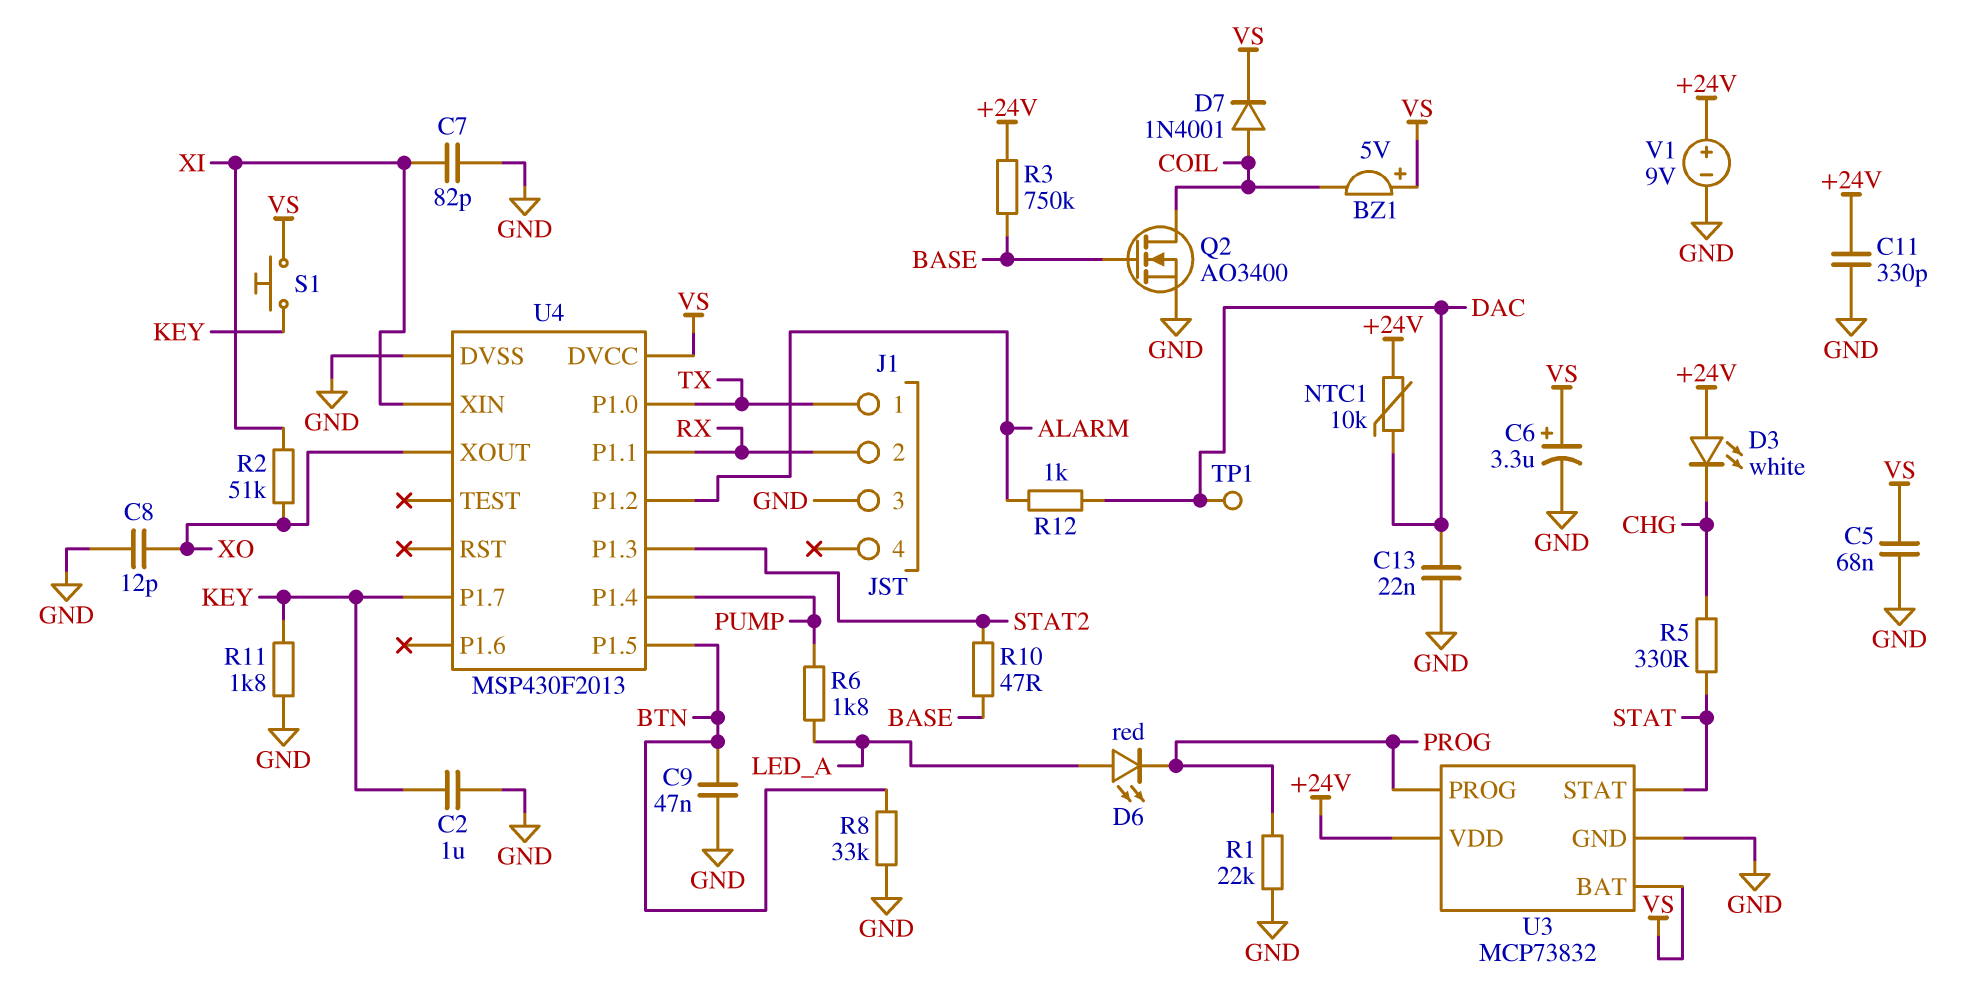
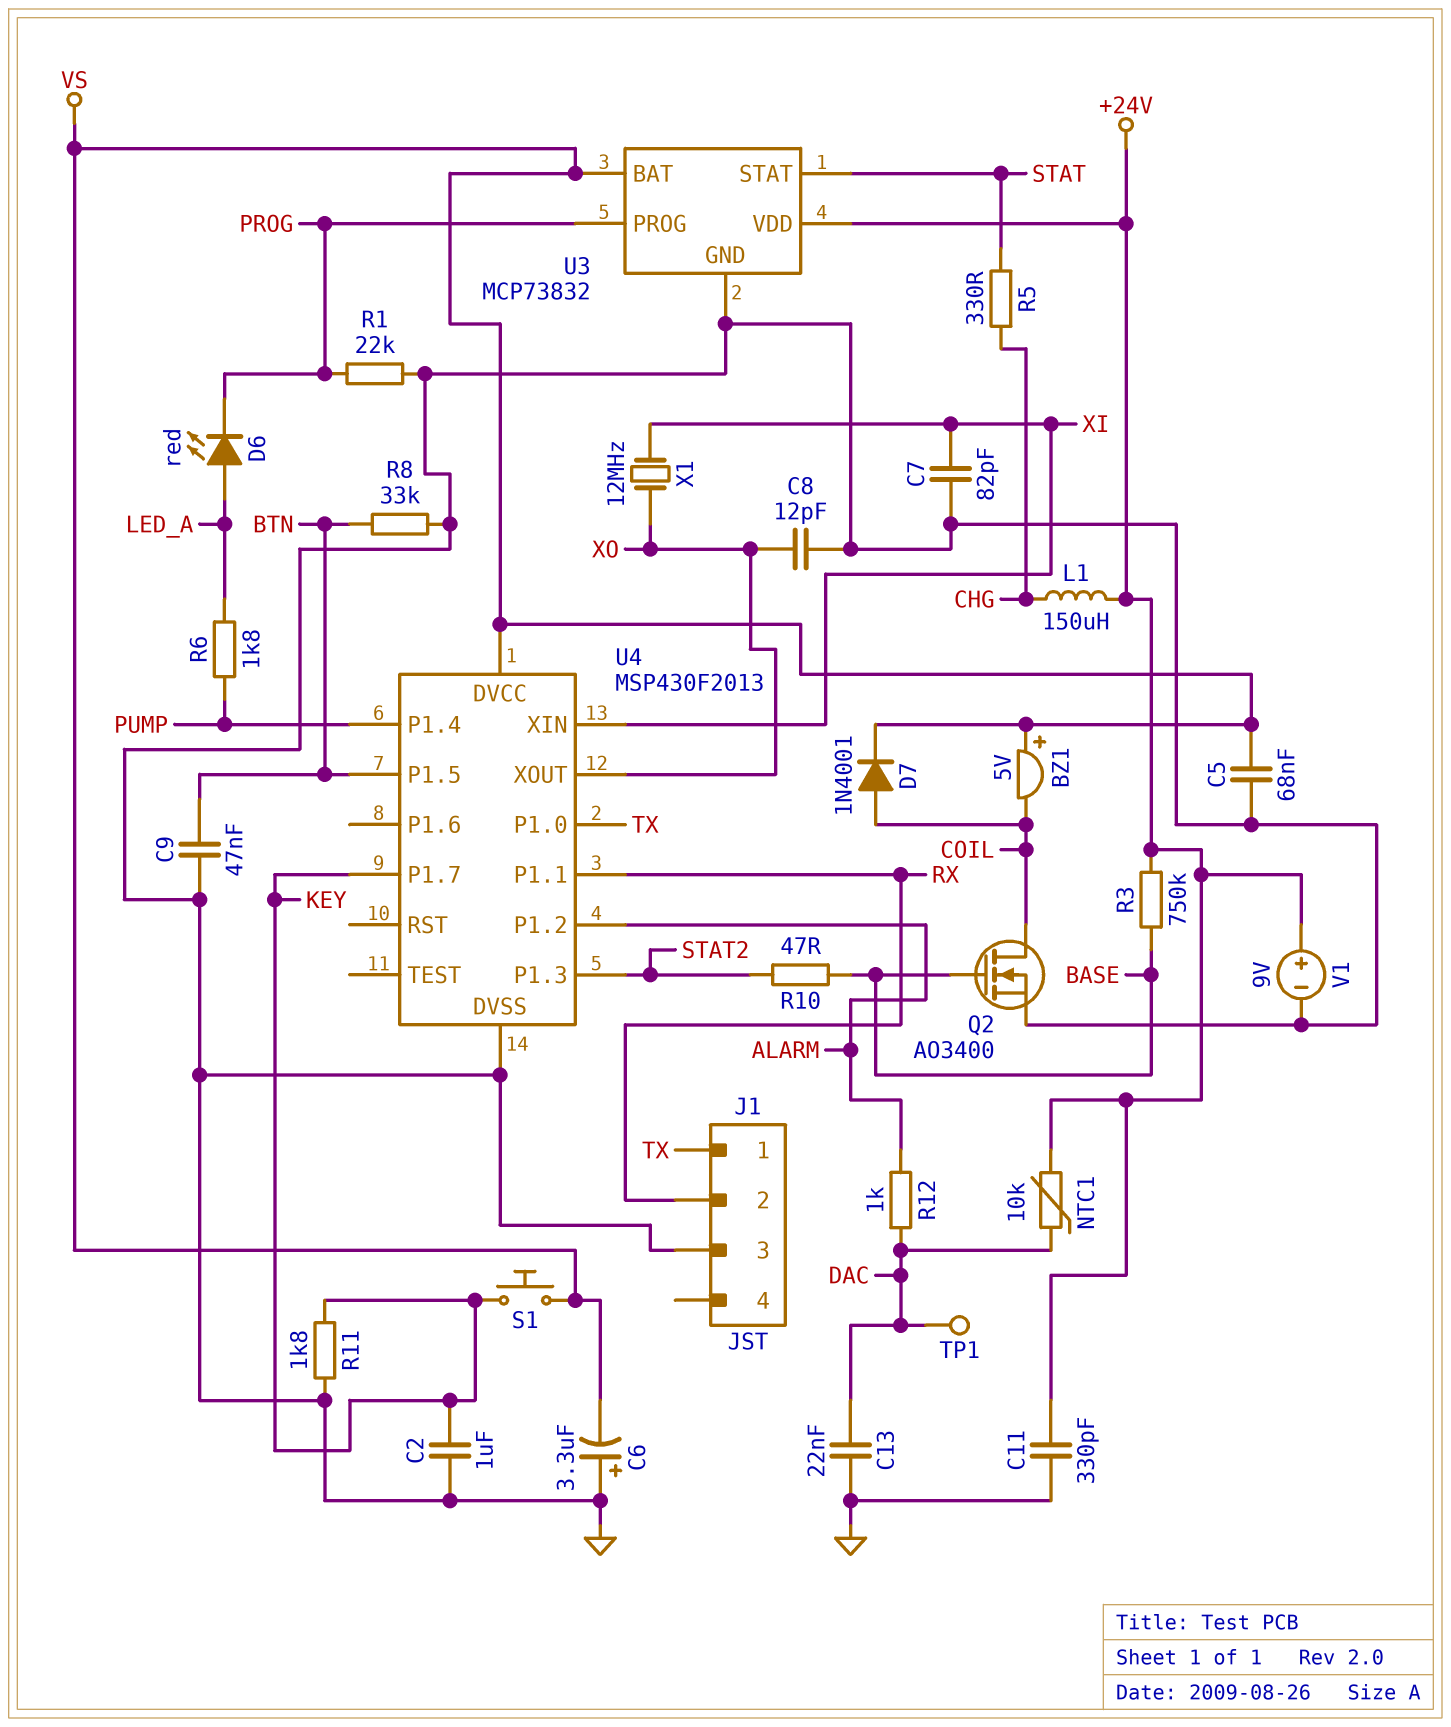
C6: 3.3uF (plus VS, minus GND) -> 3.3uF (plus GND, minus VS)
D3: LED white (A +24V, K CHG) -> none
L1: none -> 150uH (+24V, CHG)
R2: 51k (XI, XO) -> none
X1: none -> 12MHz (XI, XO)

